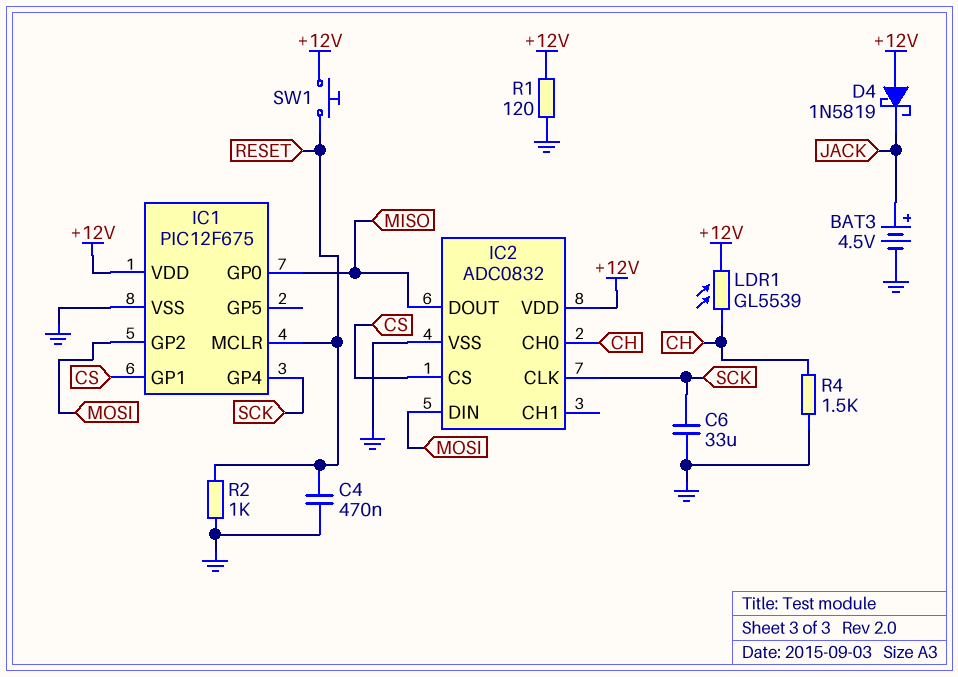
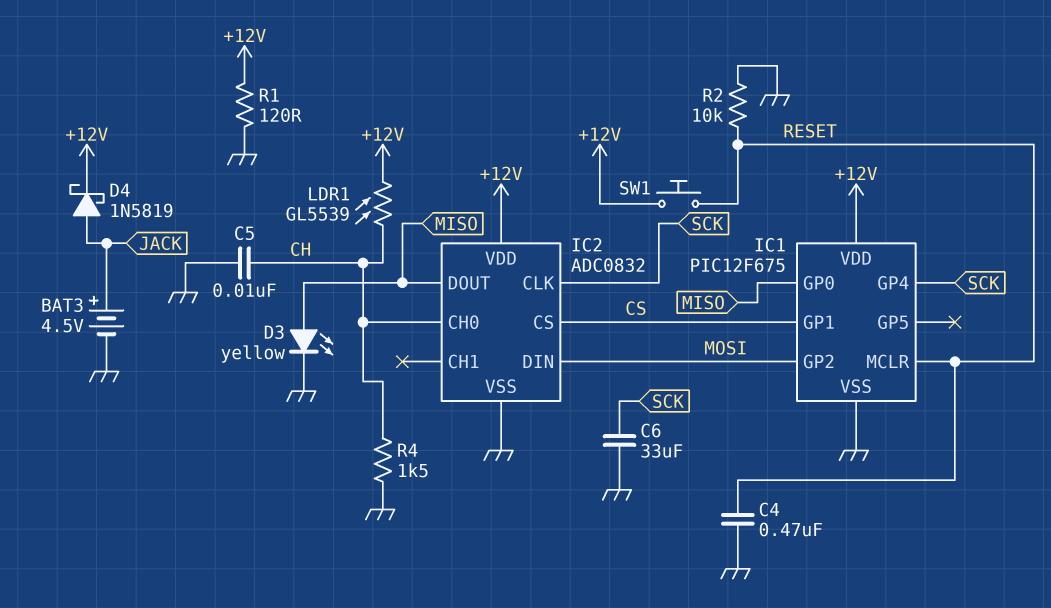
C5: none -> 10nF (CH, GND)
D3: none -> LED yellow (A MISO, K GND)
D4: schottky 1N5819 (A +12V, K JACK) -> schottky 1N5819 (A JACK, K +12V)
R2: 1k (GND, RESET) -> 10k (GND, RESET)

